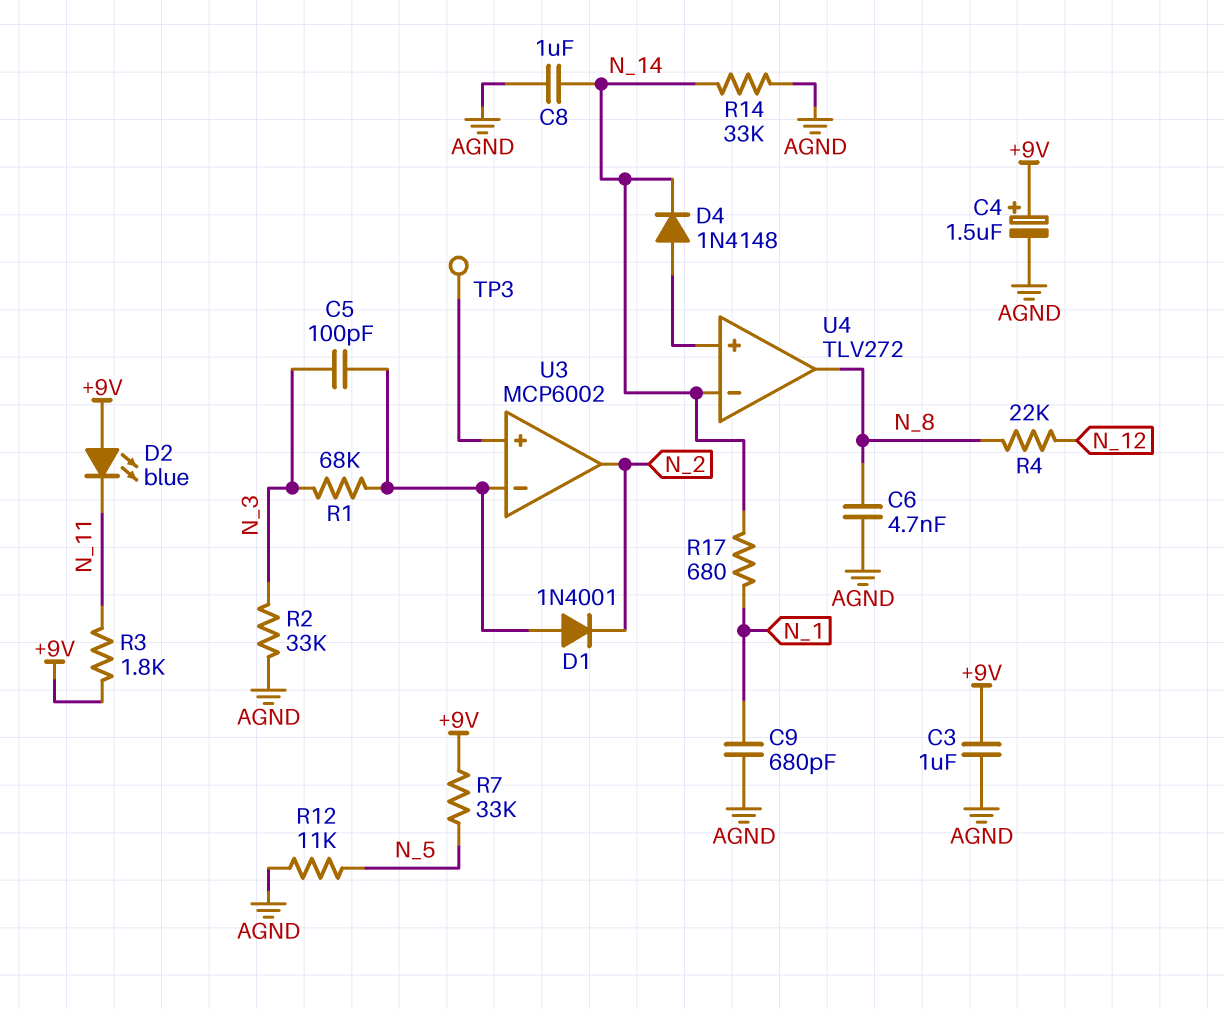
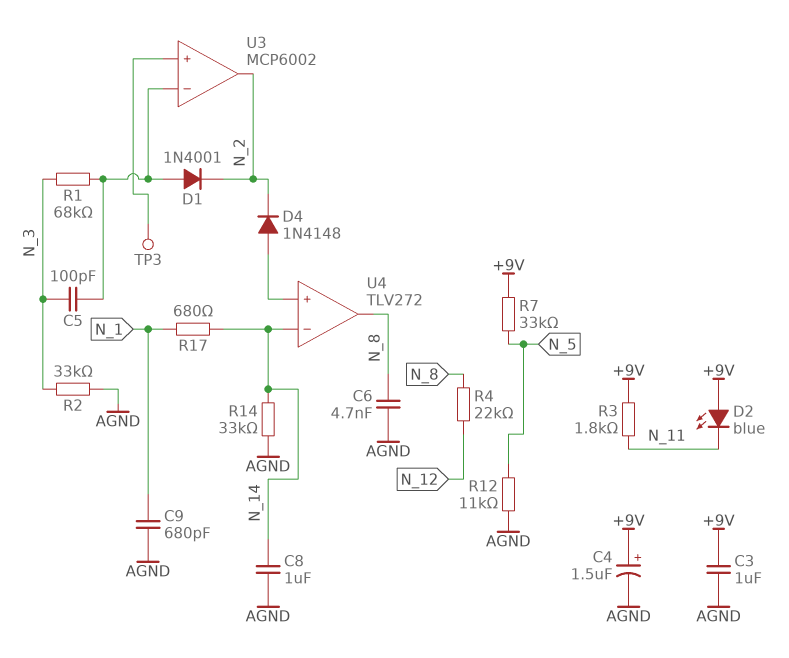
D4: diode 1N4148 (A U4/in+, K N_14) -> diode 1N4148 (A U4/in+, K N_2)

